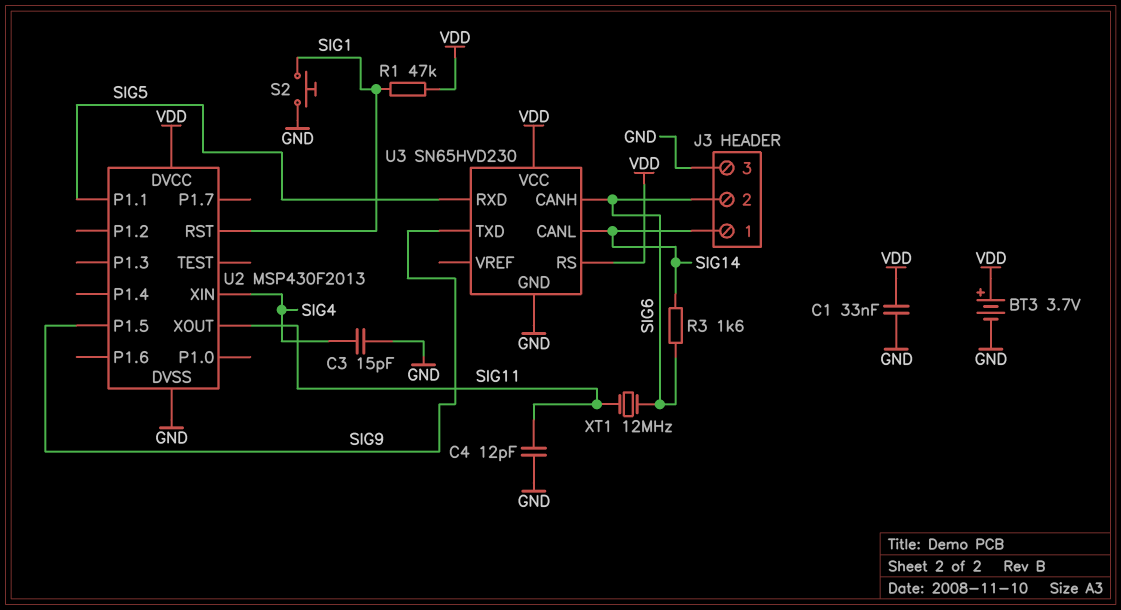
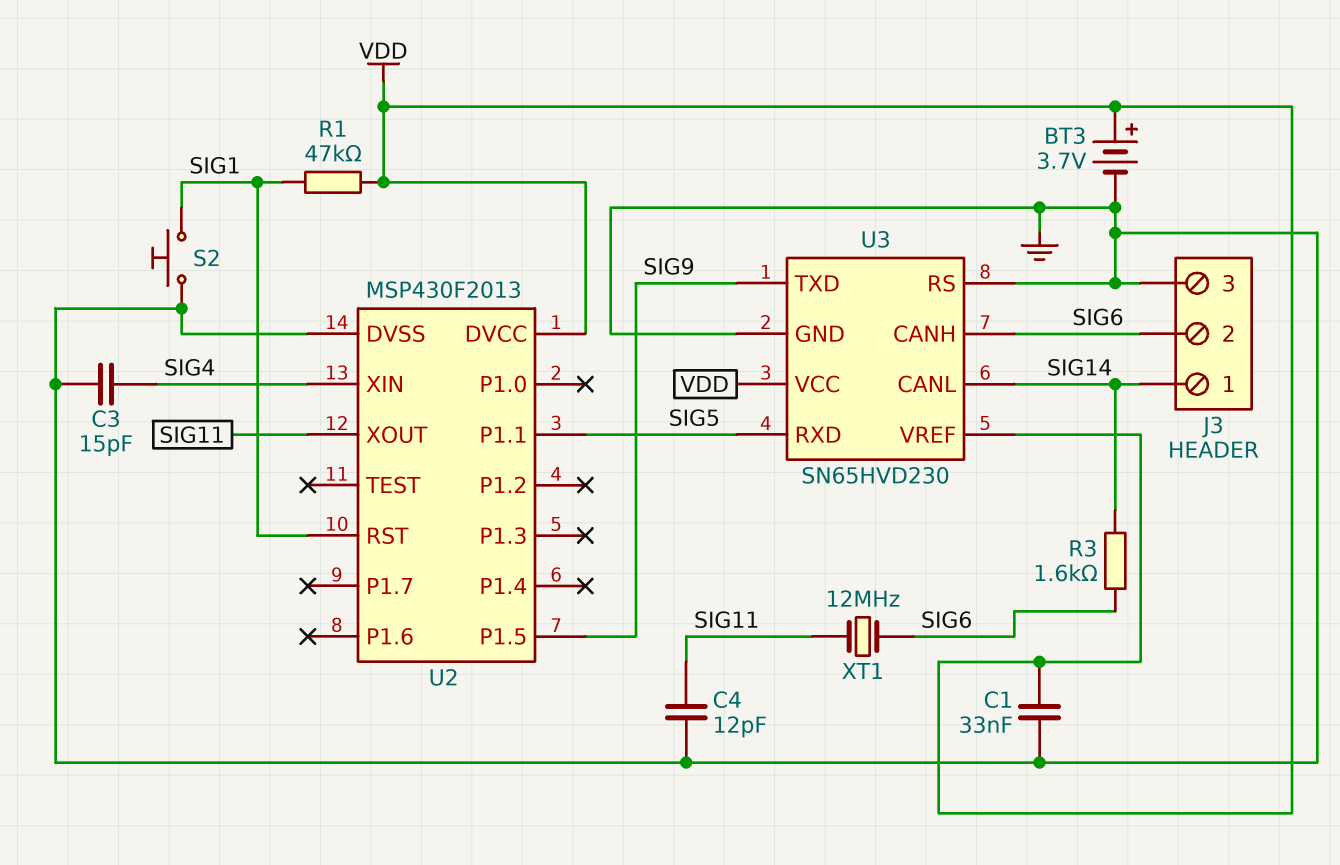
U3 pin RS: VDD -> GND
U3 pin VREF: none -> VDD

